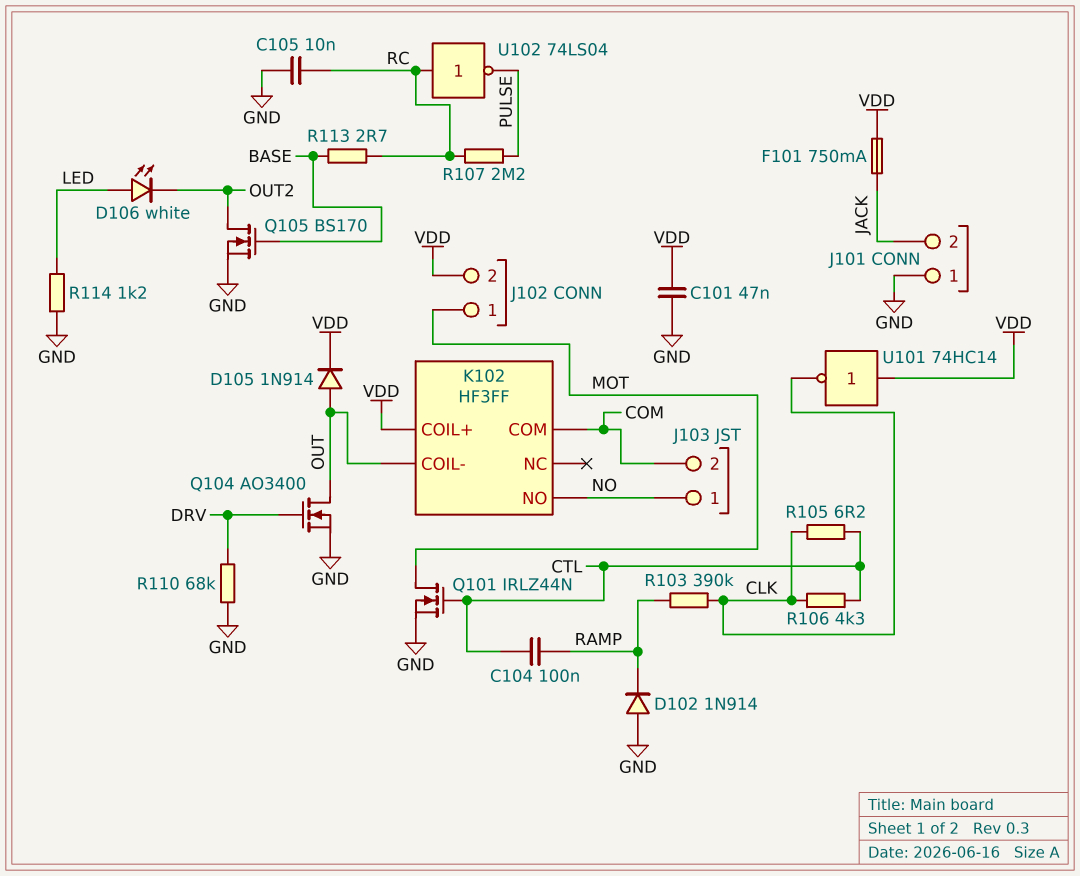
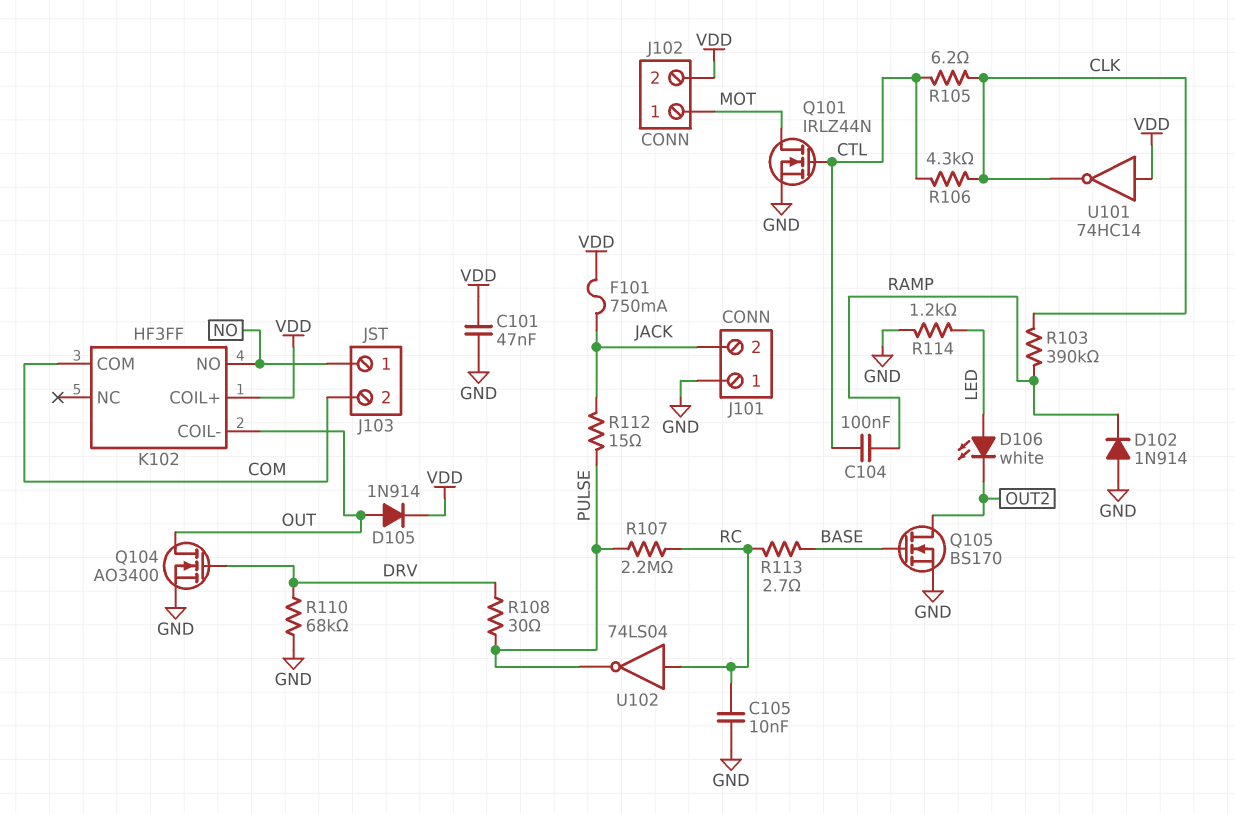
R108: none -> 30 (DRV, PULSE)
R112: none -> 15 (JACK, PULSE)

